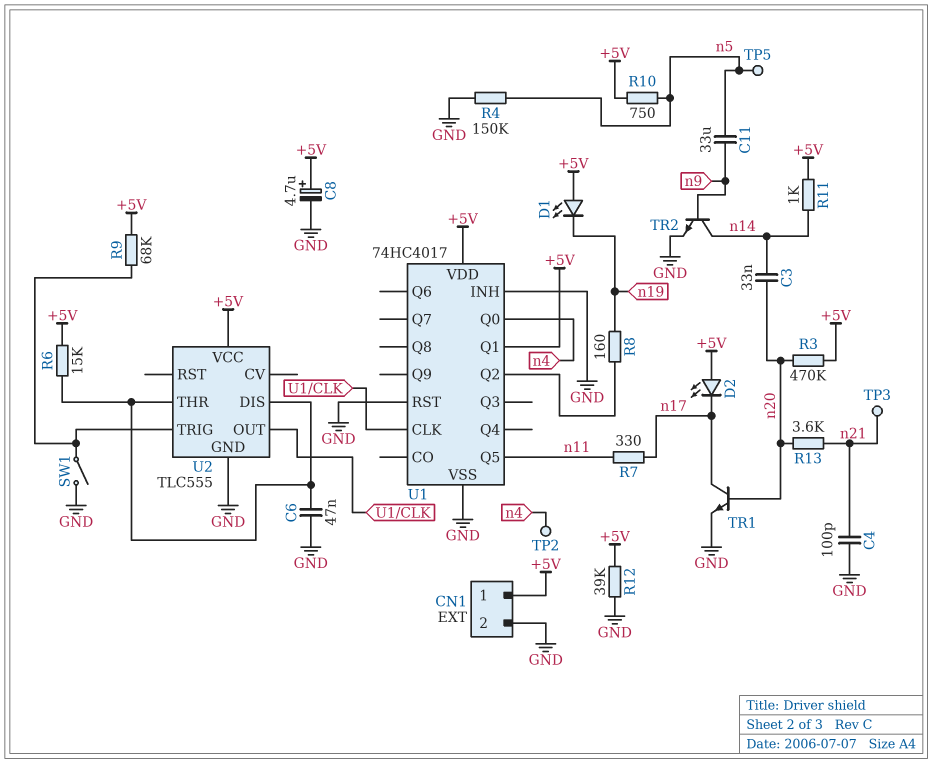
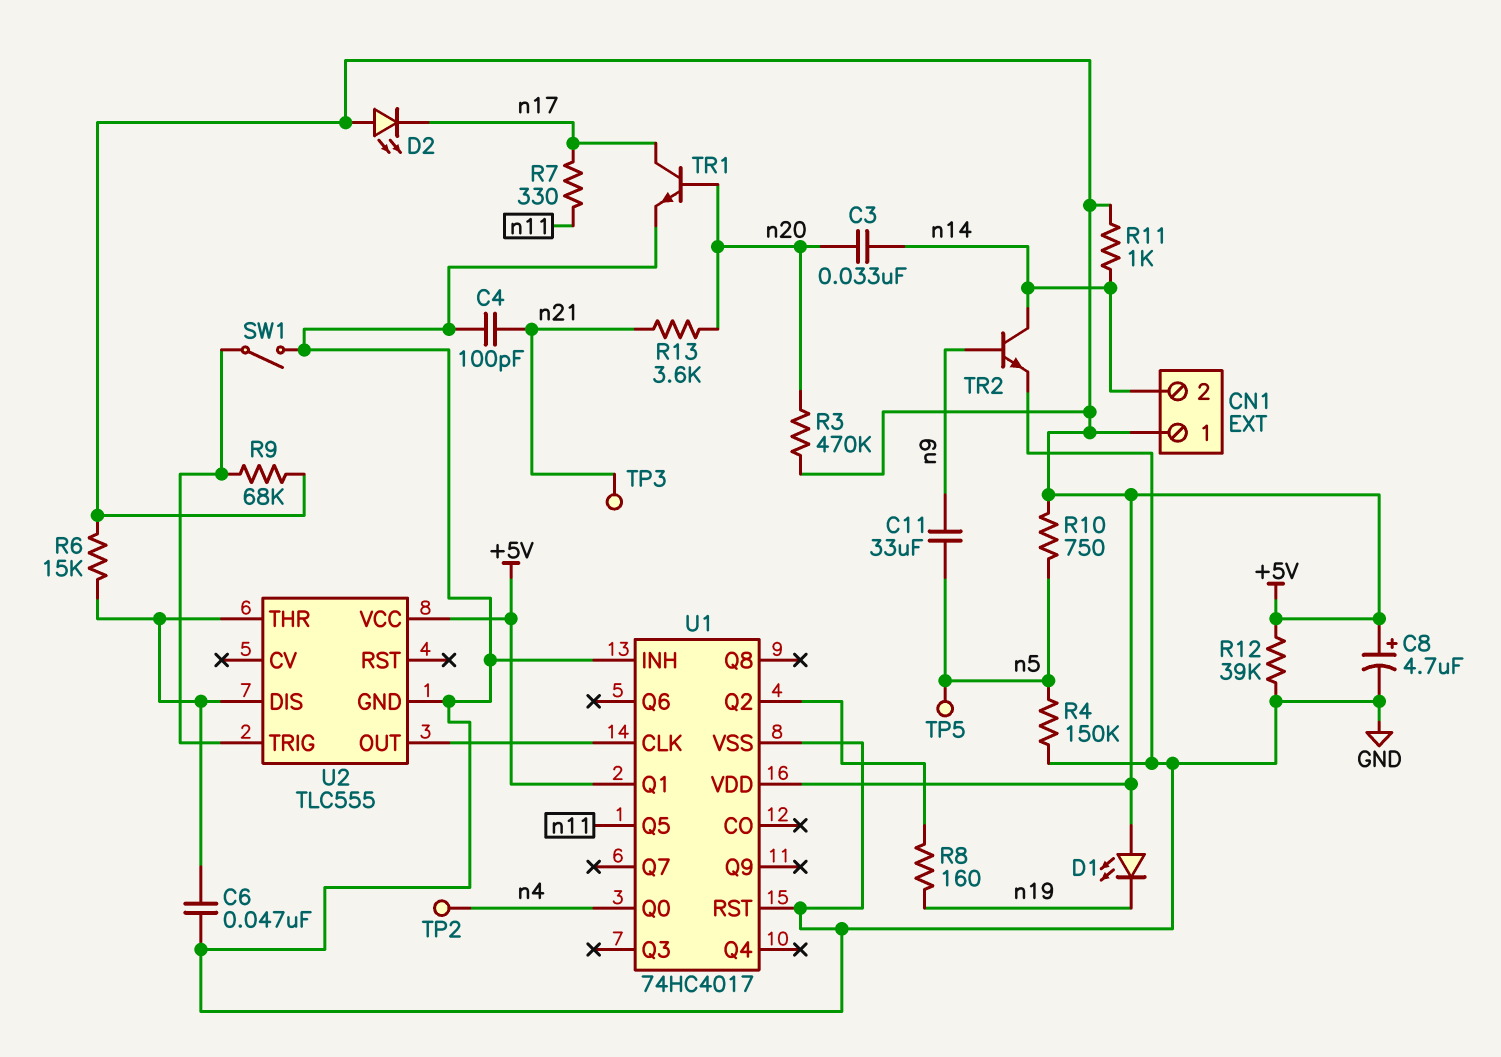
CN1 pin 2: GND -> n14

